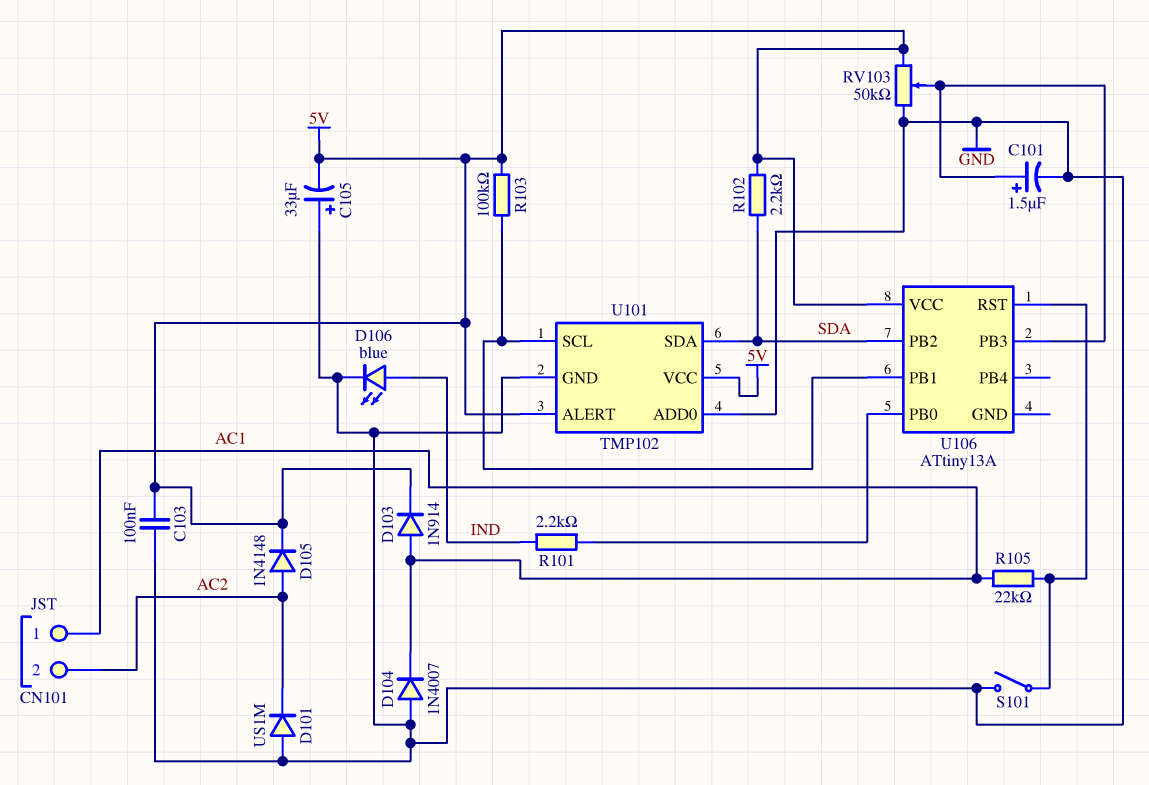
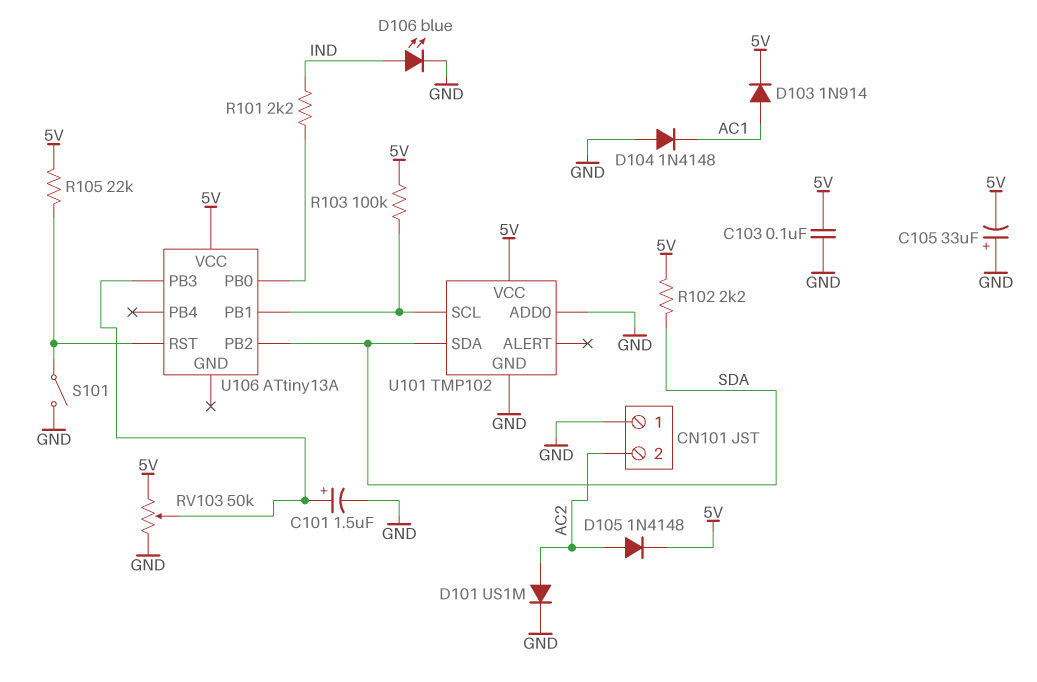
CN101 pin 1: AC1 -> GND
D101: diode US1M (A GND, K AC2) -> diode US1M (A AC2, K GND)
D104: diode 1N4007 (A GND, K AC1) -> diode 1N4148 (A GND, K AC1)
R105: 22k (AC1, U106/RST) -> 22k (5V, U106/RST)
U101 pin ALERT: 5V -> none

